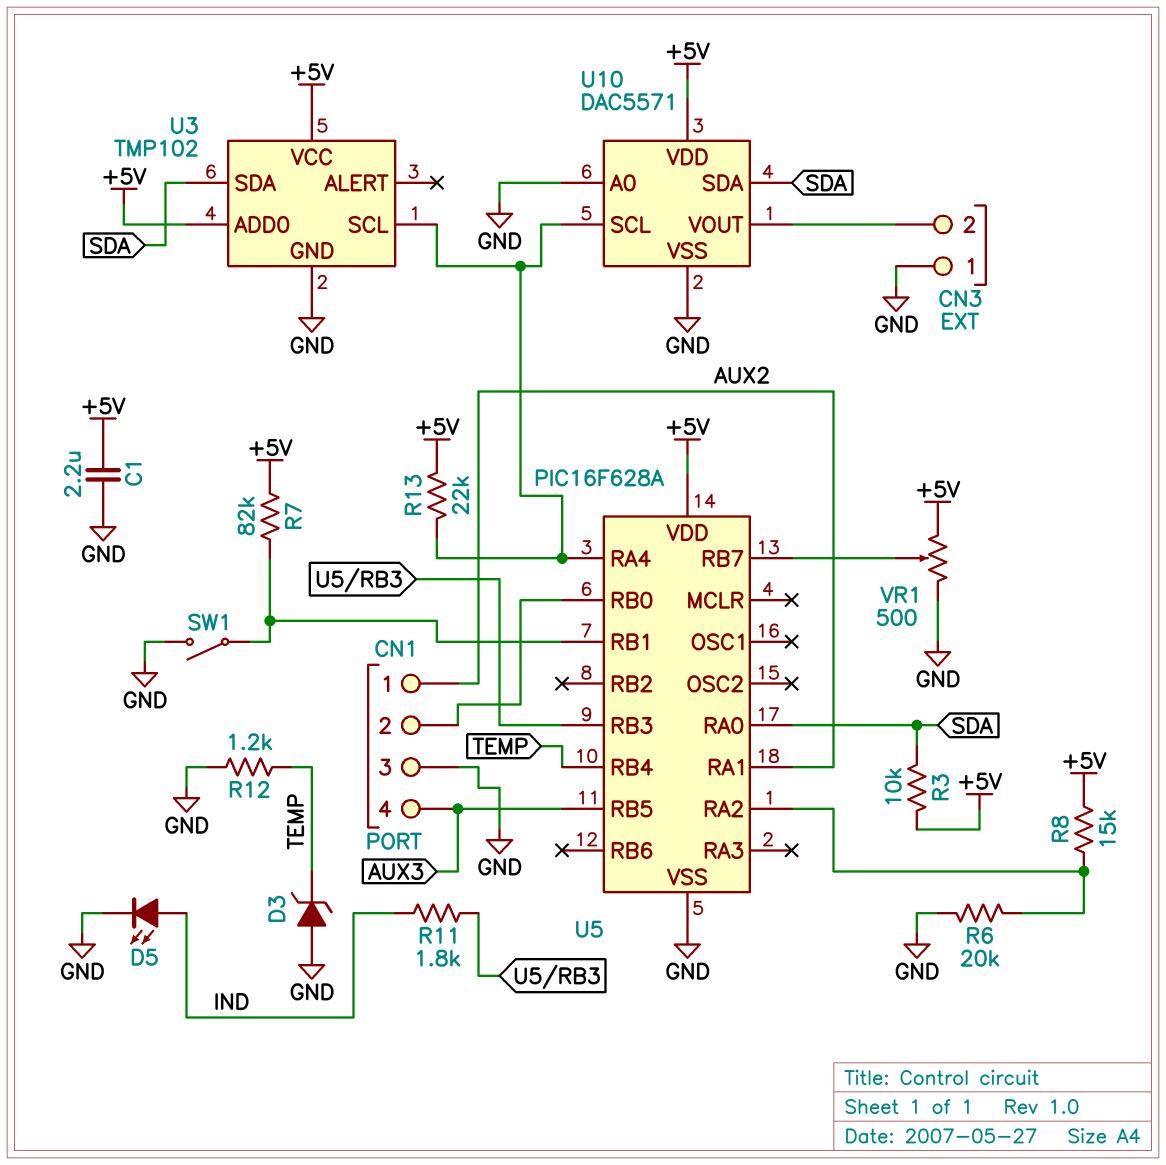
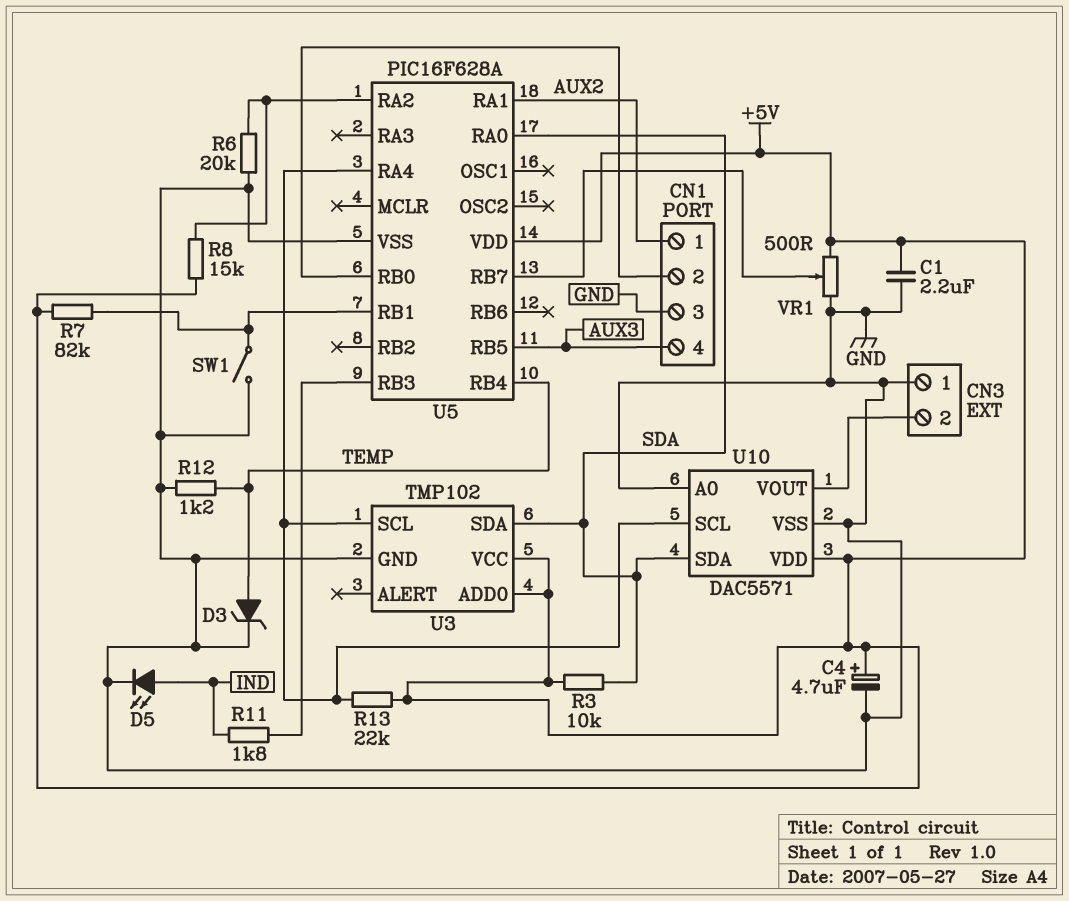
C4: none -> 4.7uF (plus +5V, minus GND)
D3: zener (A GND, K TEMP) -> zener (A TEMP, K GND)

